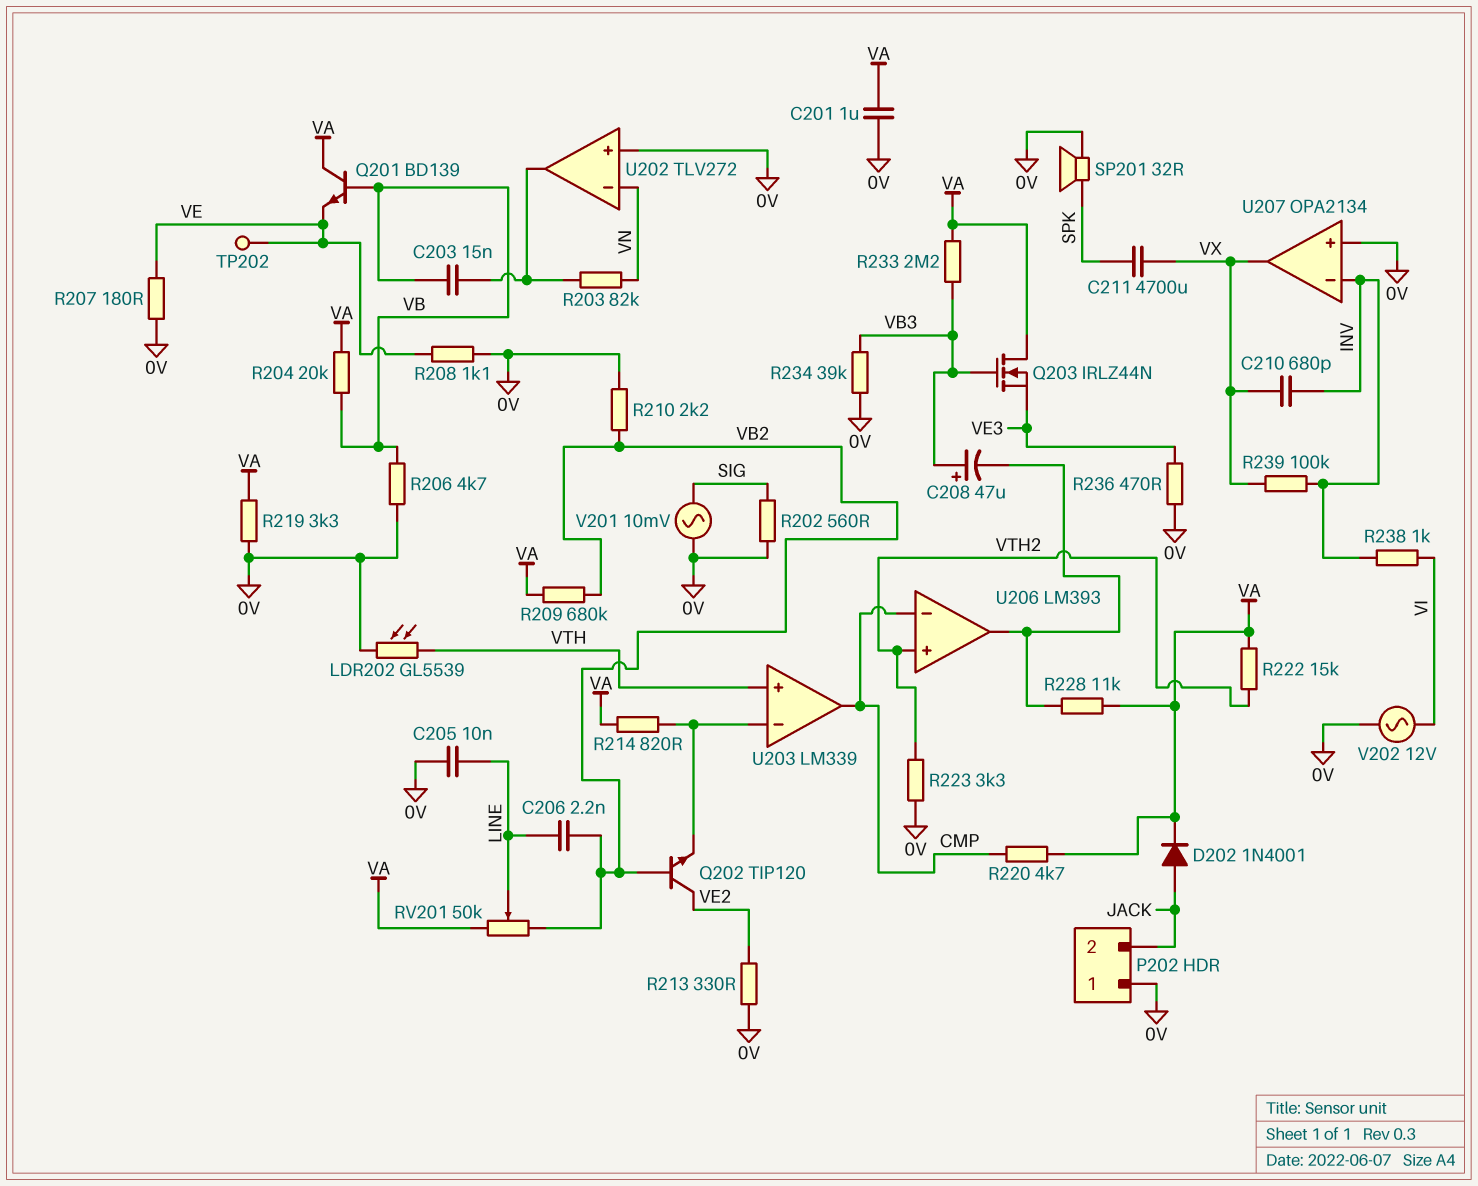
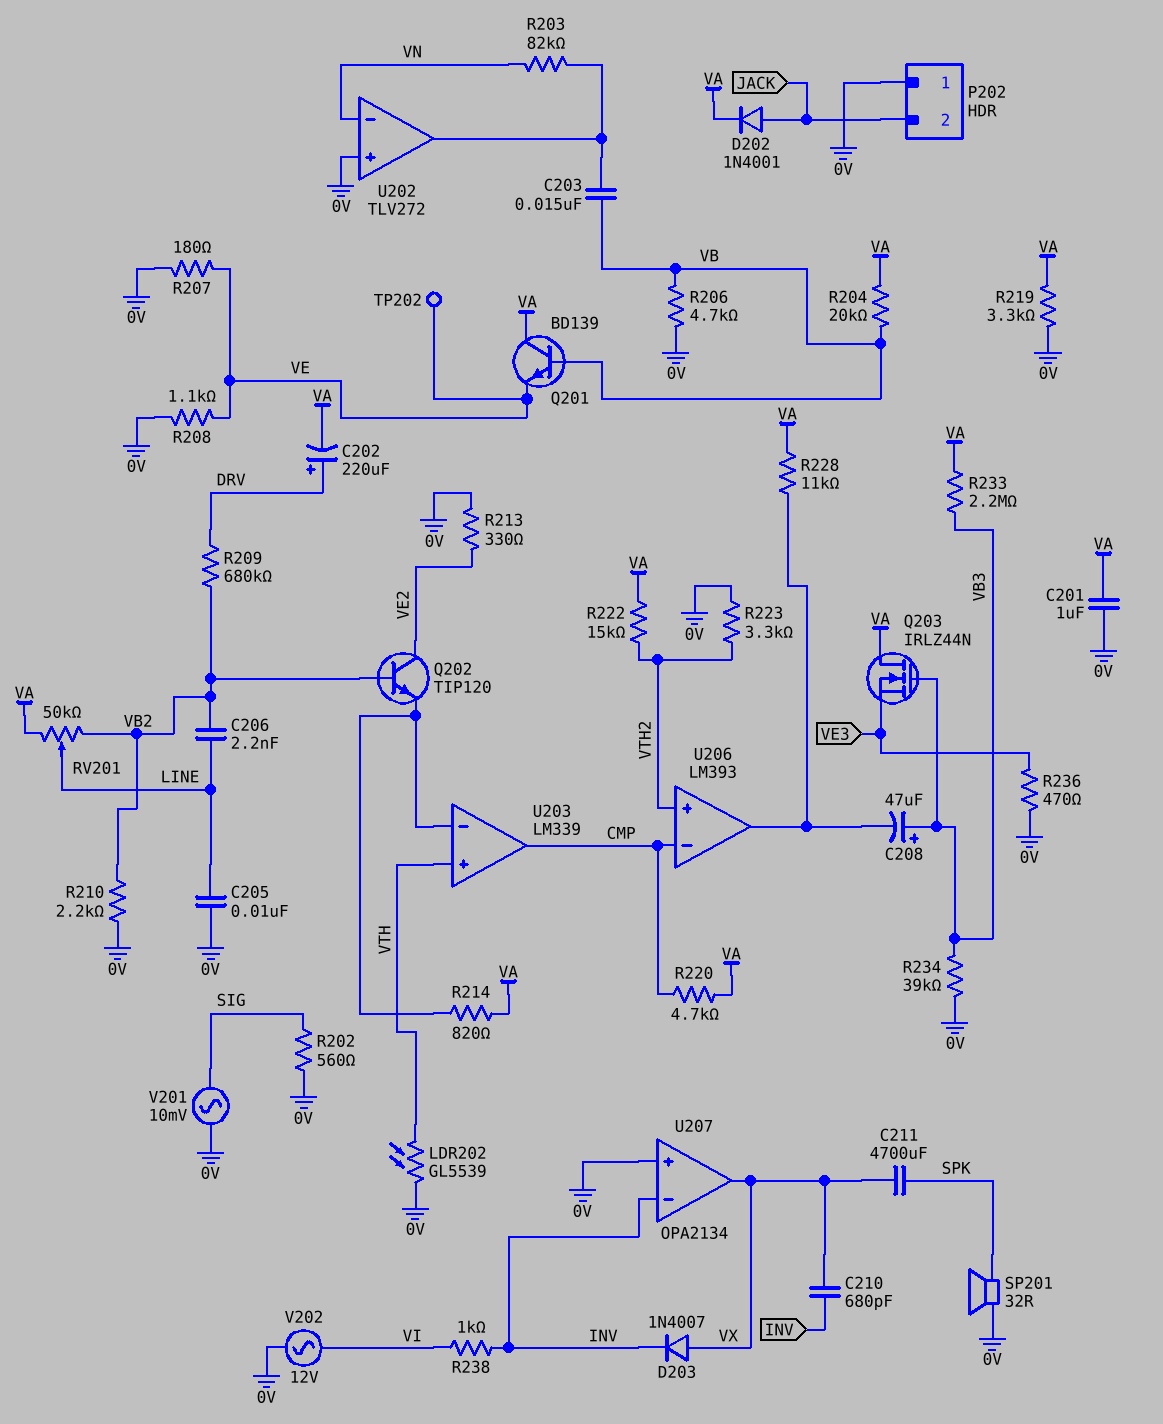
C202: none -> 220uF (plus DRV, minus VA)
D203: none -> diode 1N4007 (A VX, K INV)
R209: 680k (VA, VB2) -> 680k (DRV, VB2)
R239: 100k (INV, VX) -> none

